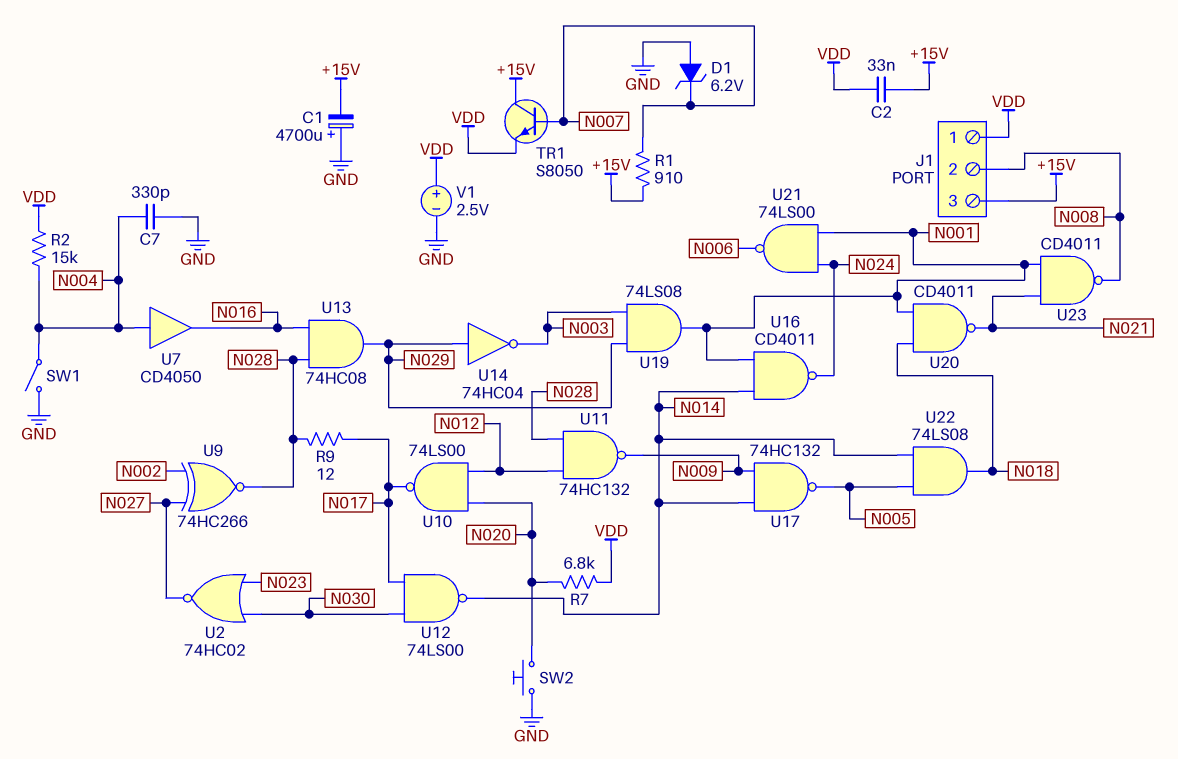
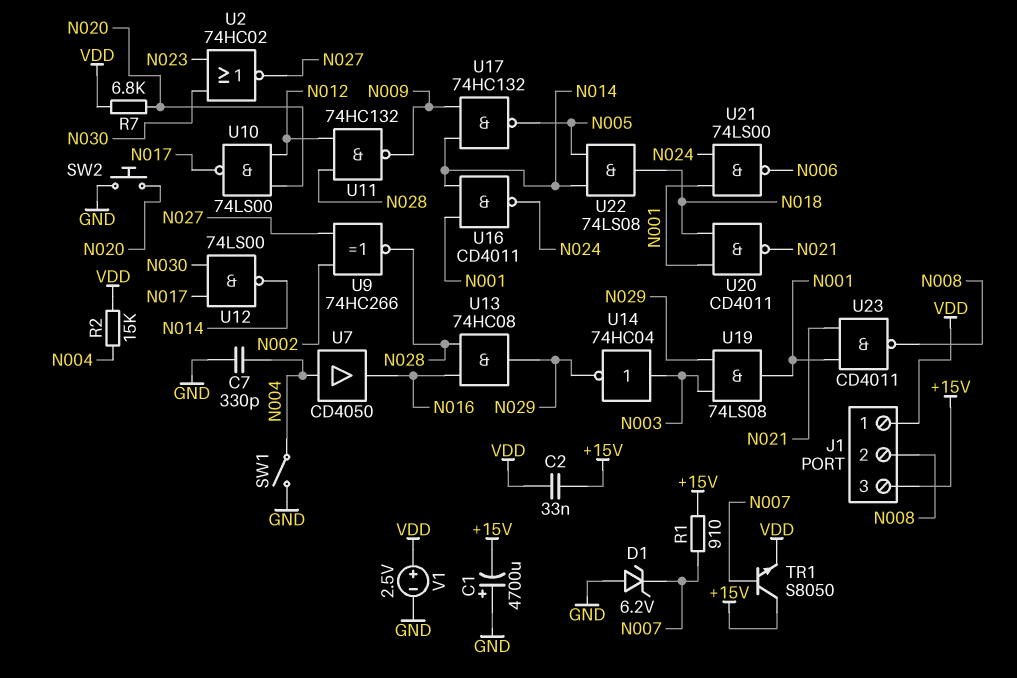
R9: 12 (N017, N028) -> none
U14: NOT 74HC04 (in N029, out N003) -> NOT 74HC04 (in N003, out N029)

